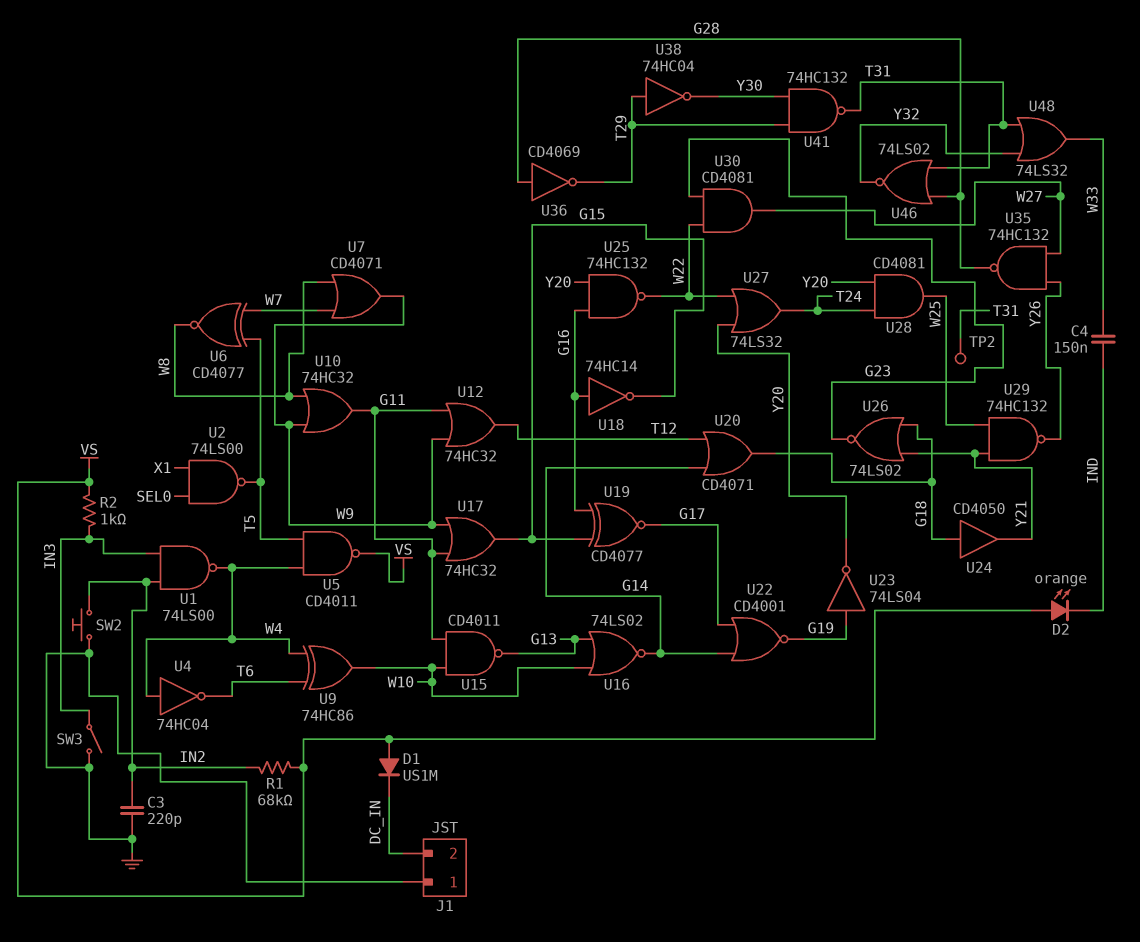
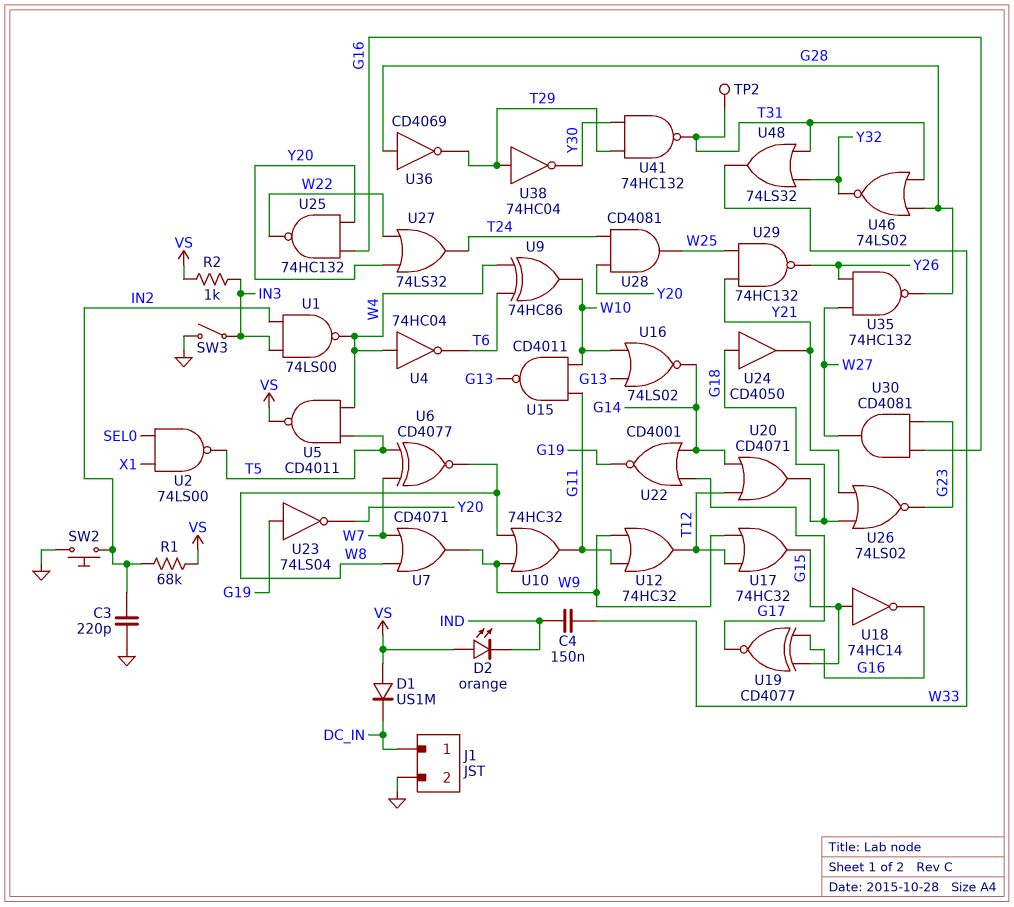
J1 pin 1: GND -> DC_IN
J1 pin 2: DC_IN -> GND
U17: OR 74HC32 (in G11, in W9, out G15) -> OR 74HC32 (in T12, in W9, out G15)
U18: NOT 74HC14 (in G16, out G15) -> NOT 74HC14 (in G15, out G16)
U30: AND CD4081 (in G23, in W22, out W27) -> AND CD4081 (in G16, in G23, out W27)

